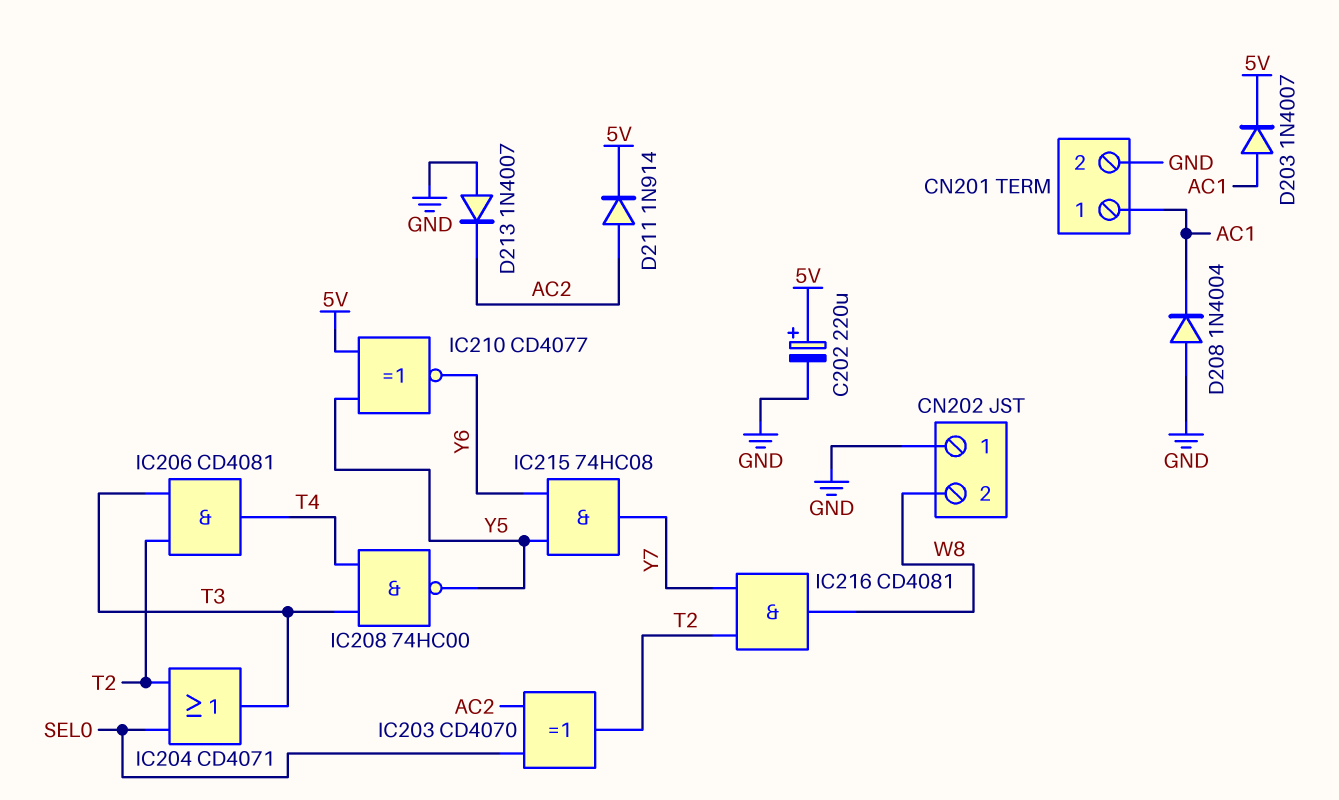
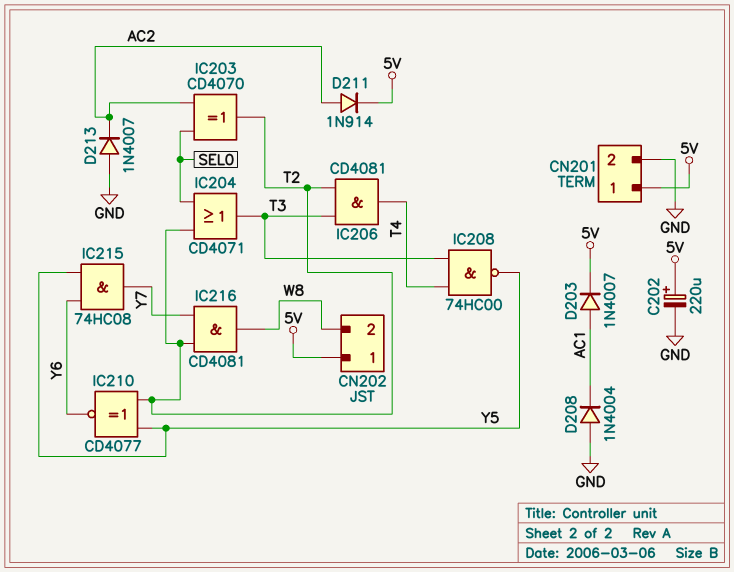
CN201 pin 1: AC1 -> 5V
CN202 pin 1: GND -> 5V
IC210: XNOR CD4077 (in 5V, in Y5, out Y6) -> XNOR CD4077 (in T2, in Y5, out Y6)

